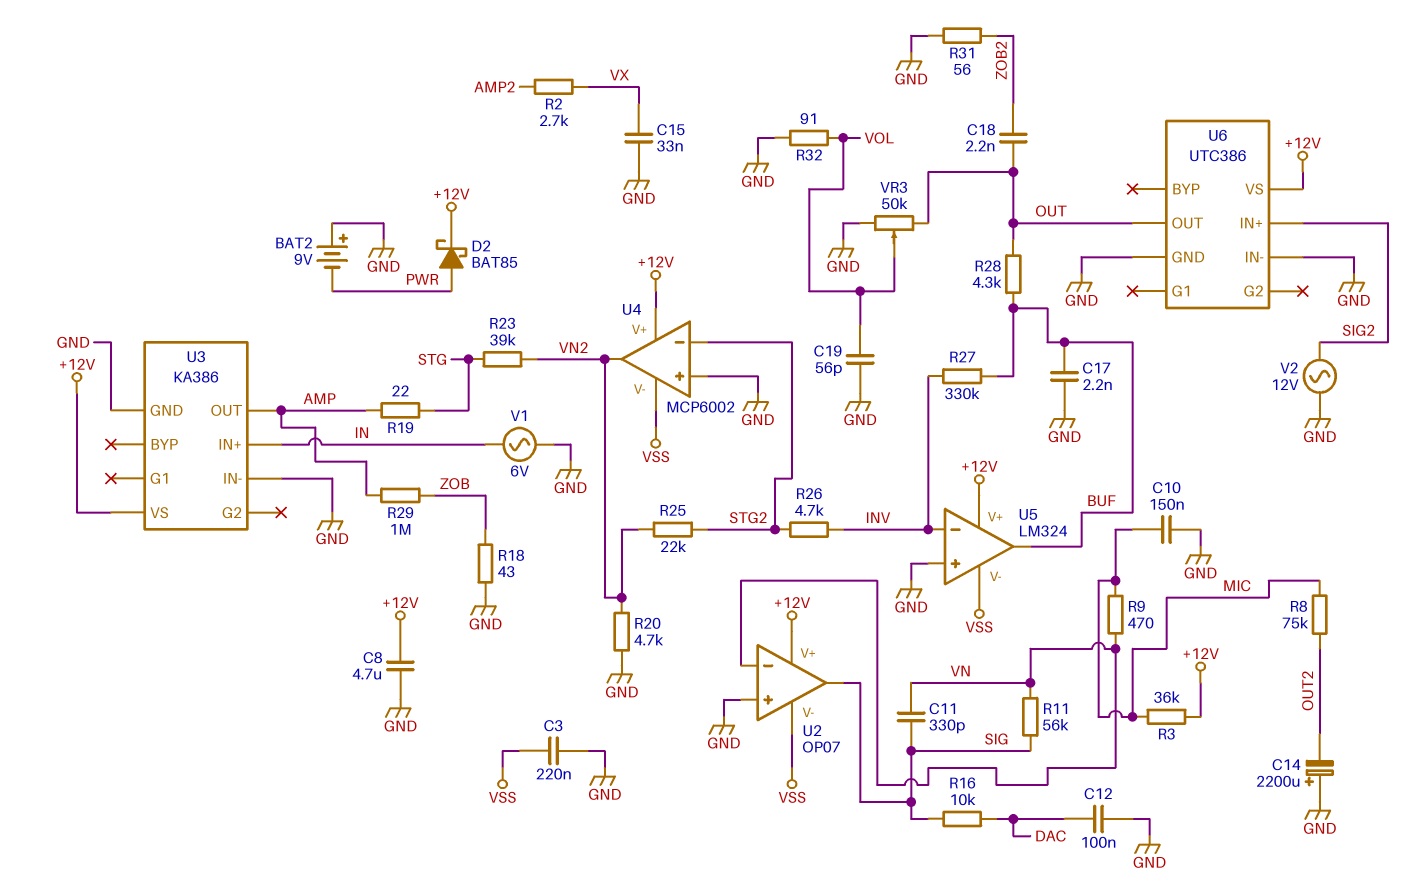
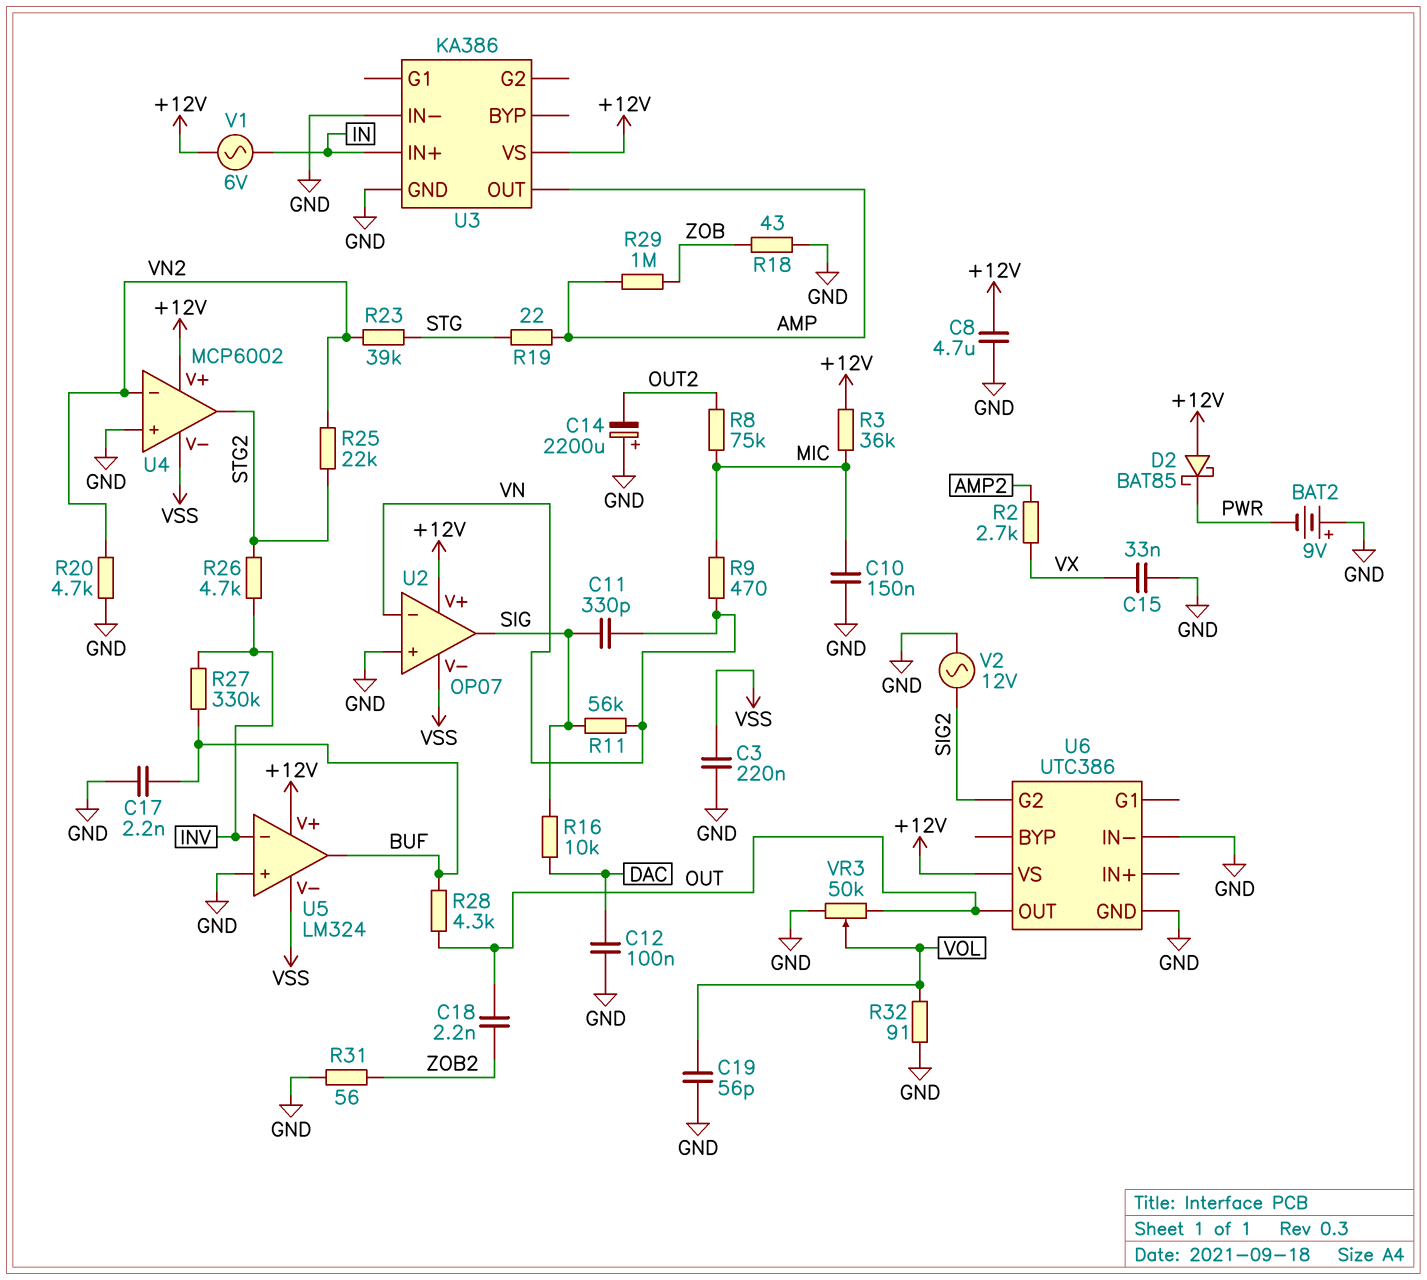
D2: schottky BAT85 (A PWR, K +12V) -> schottky BAT85 (A +12V, K PWR)
U4 pin in-: STG2 -> VN2
U4 pin out: VN2 -> STG2
U6 pin G2: none -> SIG2
U6 pin IN+: SIG2 -> none
V1: AC 6V (GND, IN) -> AC 6V (+12V, IN)

